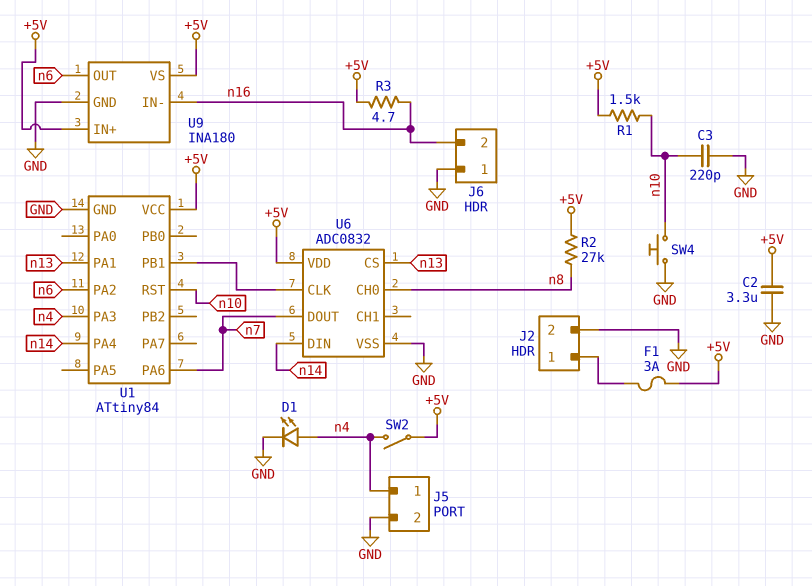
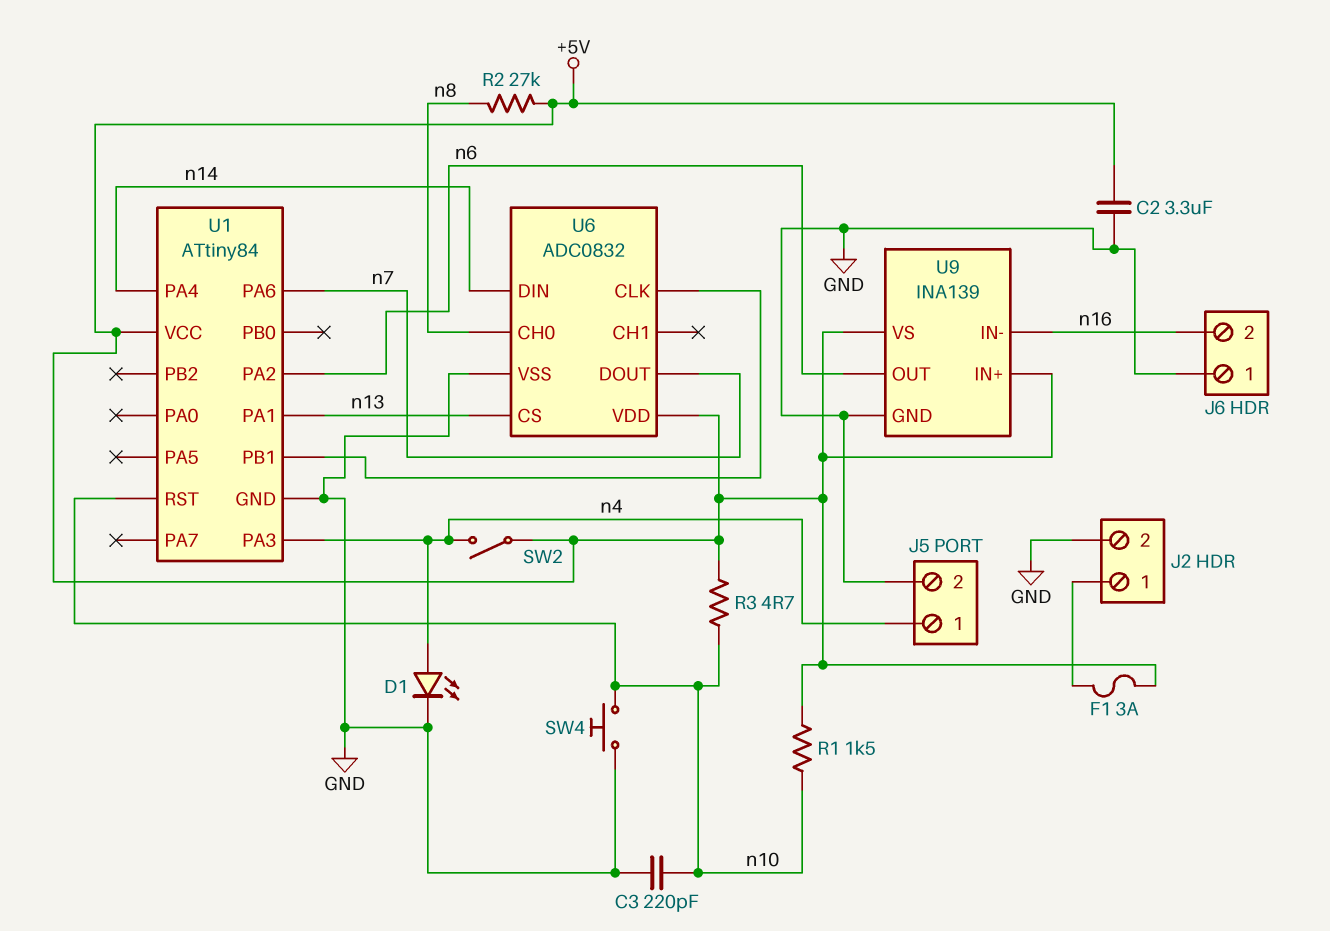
R3: 4.7 (+5V, n16) -> 4.7 (+5V, n10)
U9: INA180 -> INA139

